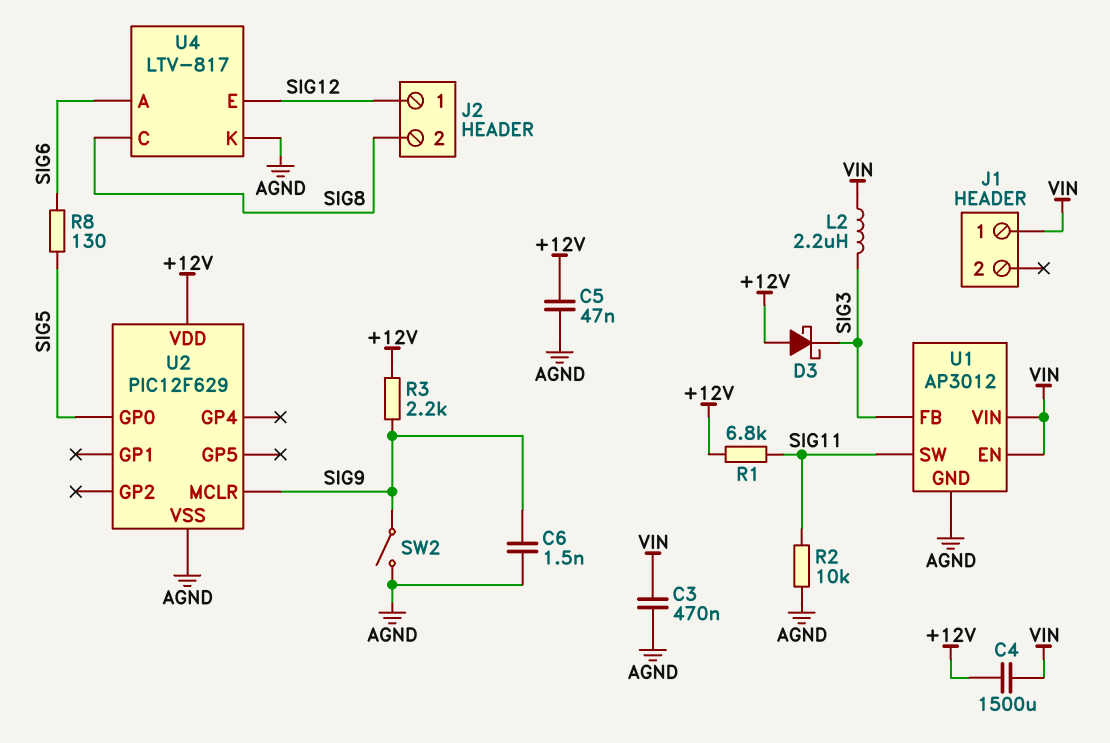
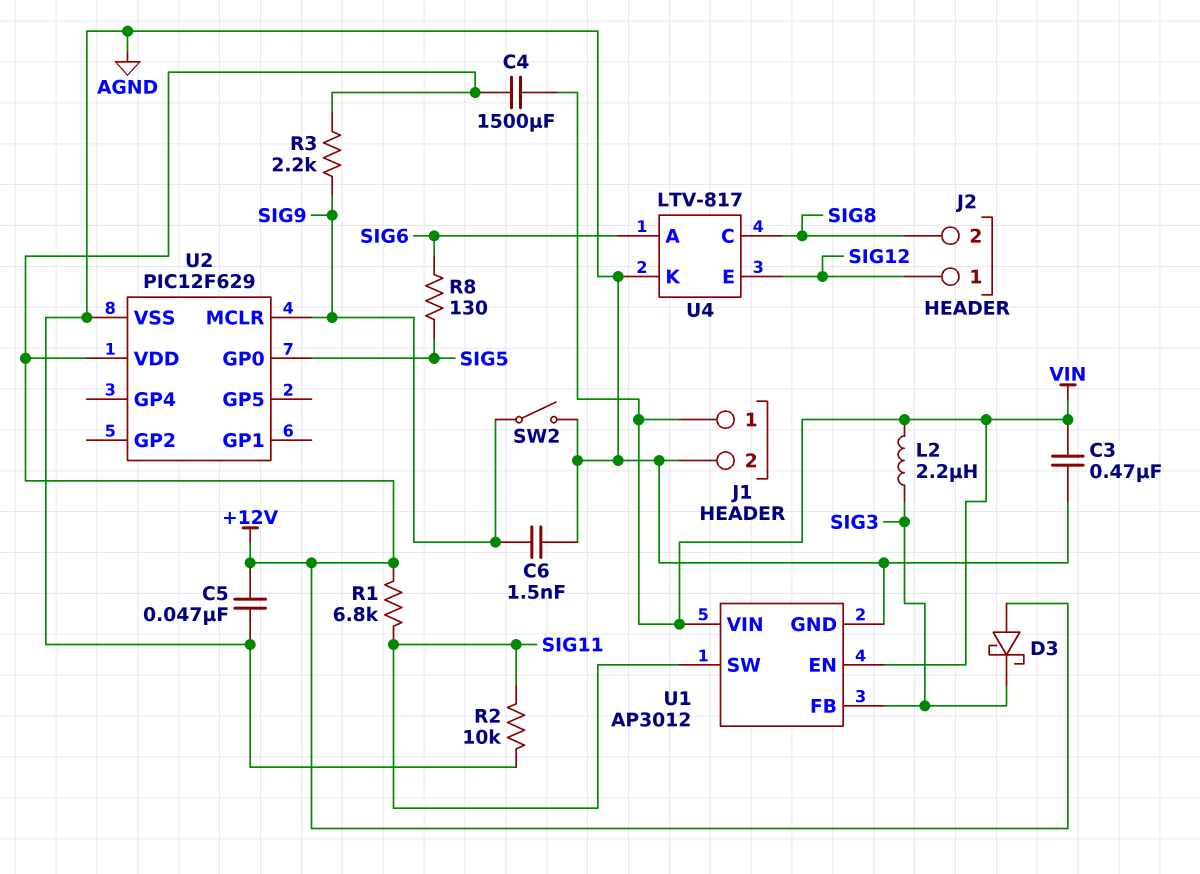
J1 pin 2: none -> AGND

